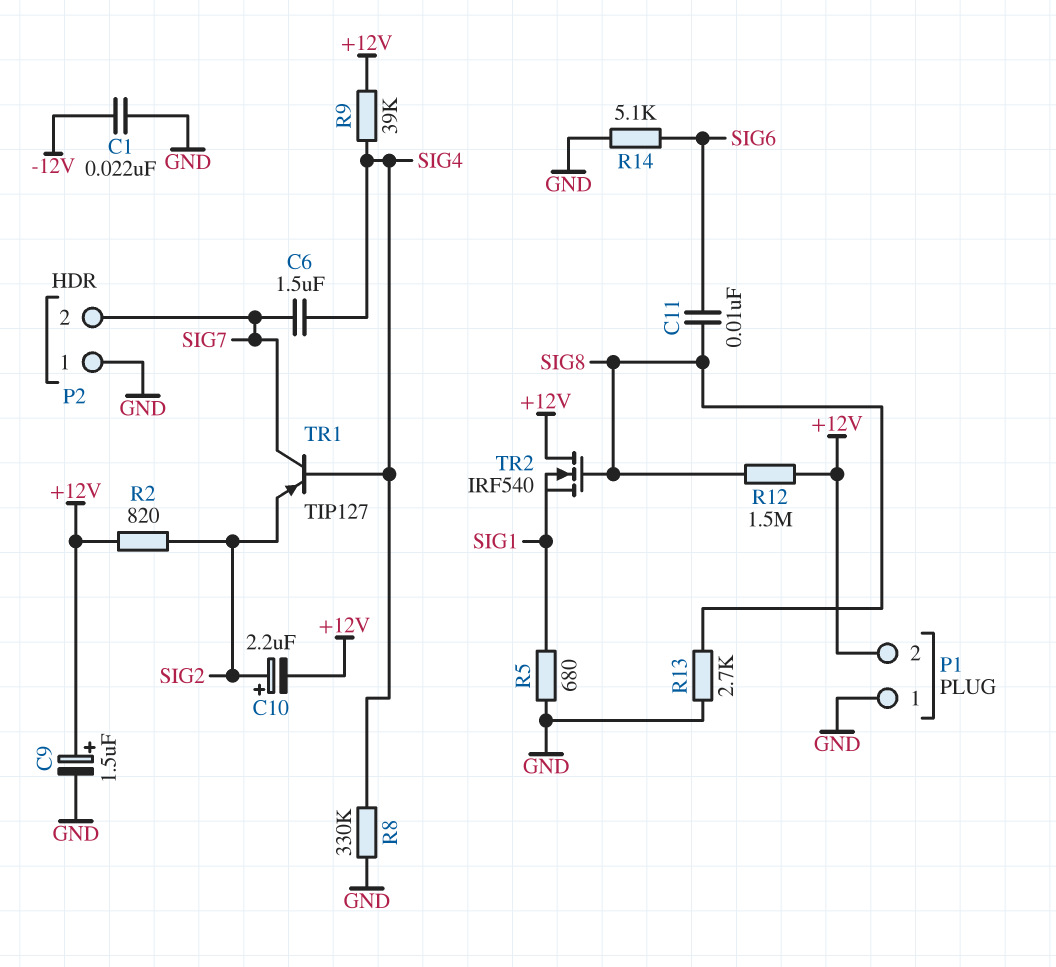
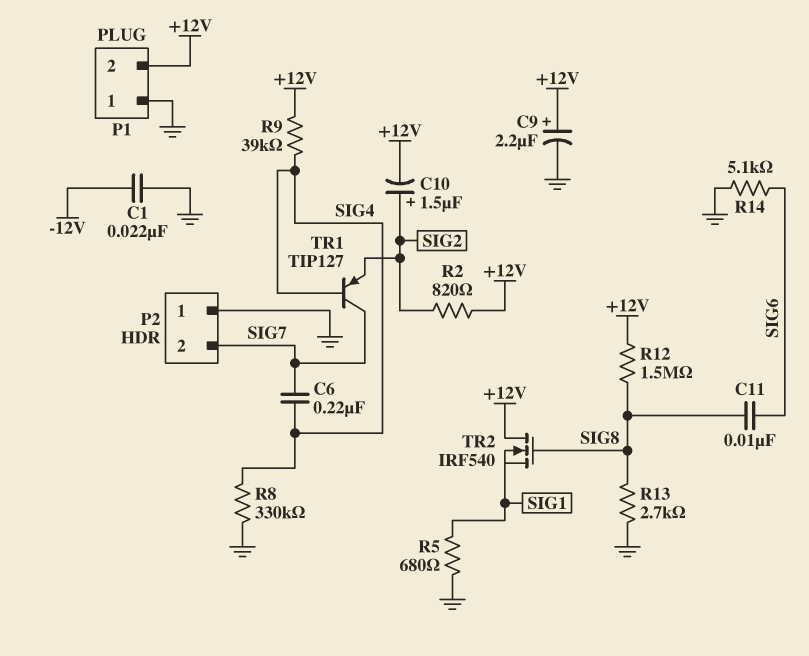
C6: 1.5uF (SIG4, SIG7) -> 220nF (SIG4, SIG7)
C9: 1.5uF (plus +12V, minus GND) -> 2.2uF (plus +12V, minus GND)
C10: 2.2uF (plus SIG2, minus +12V) -> 1.5uF (plus SIG2, minus +12V)

